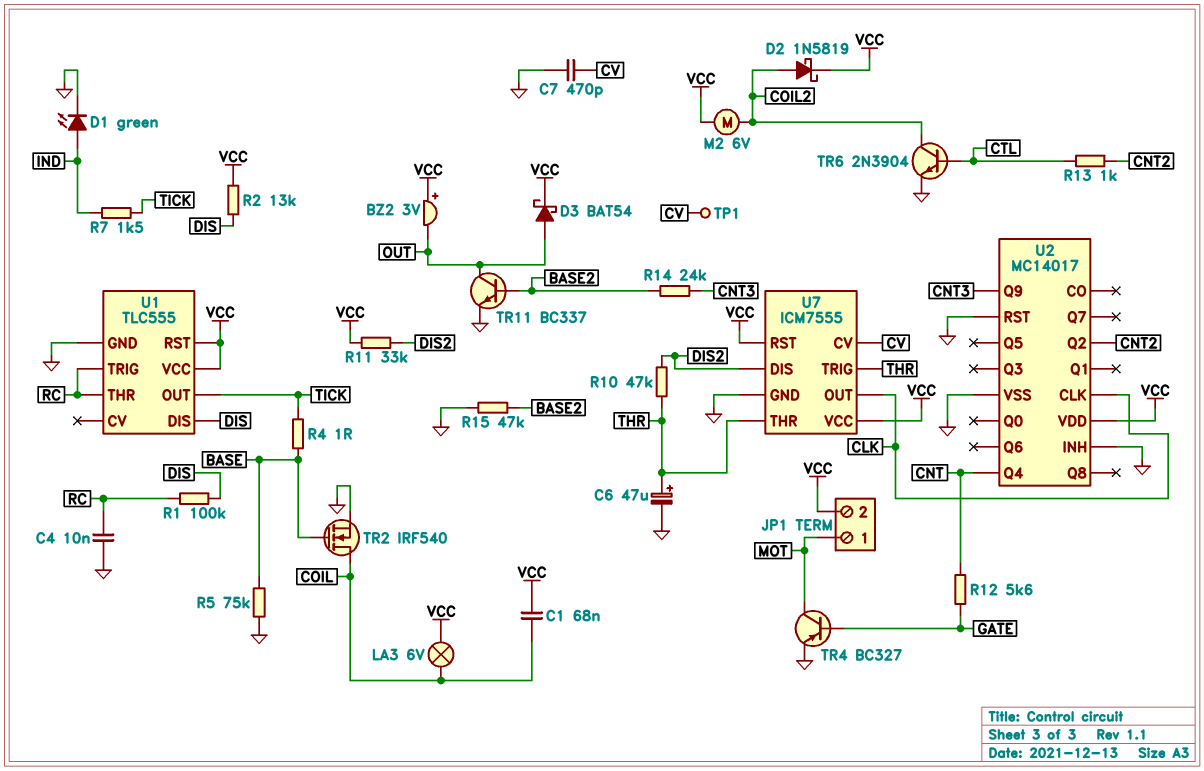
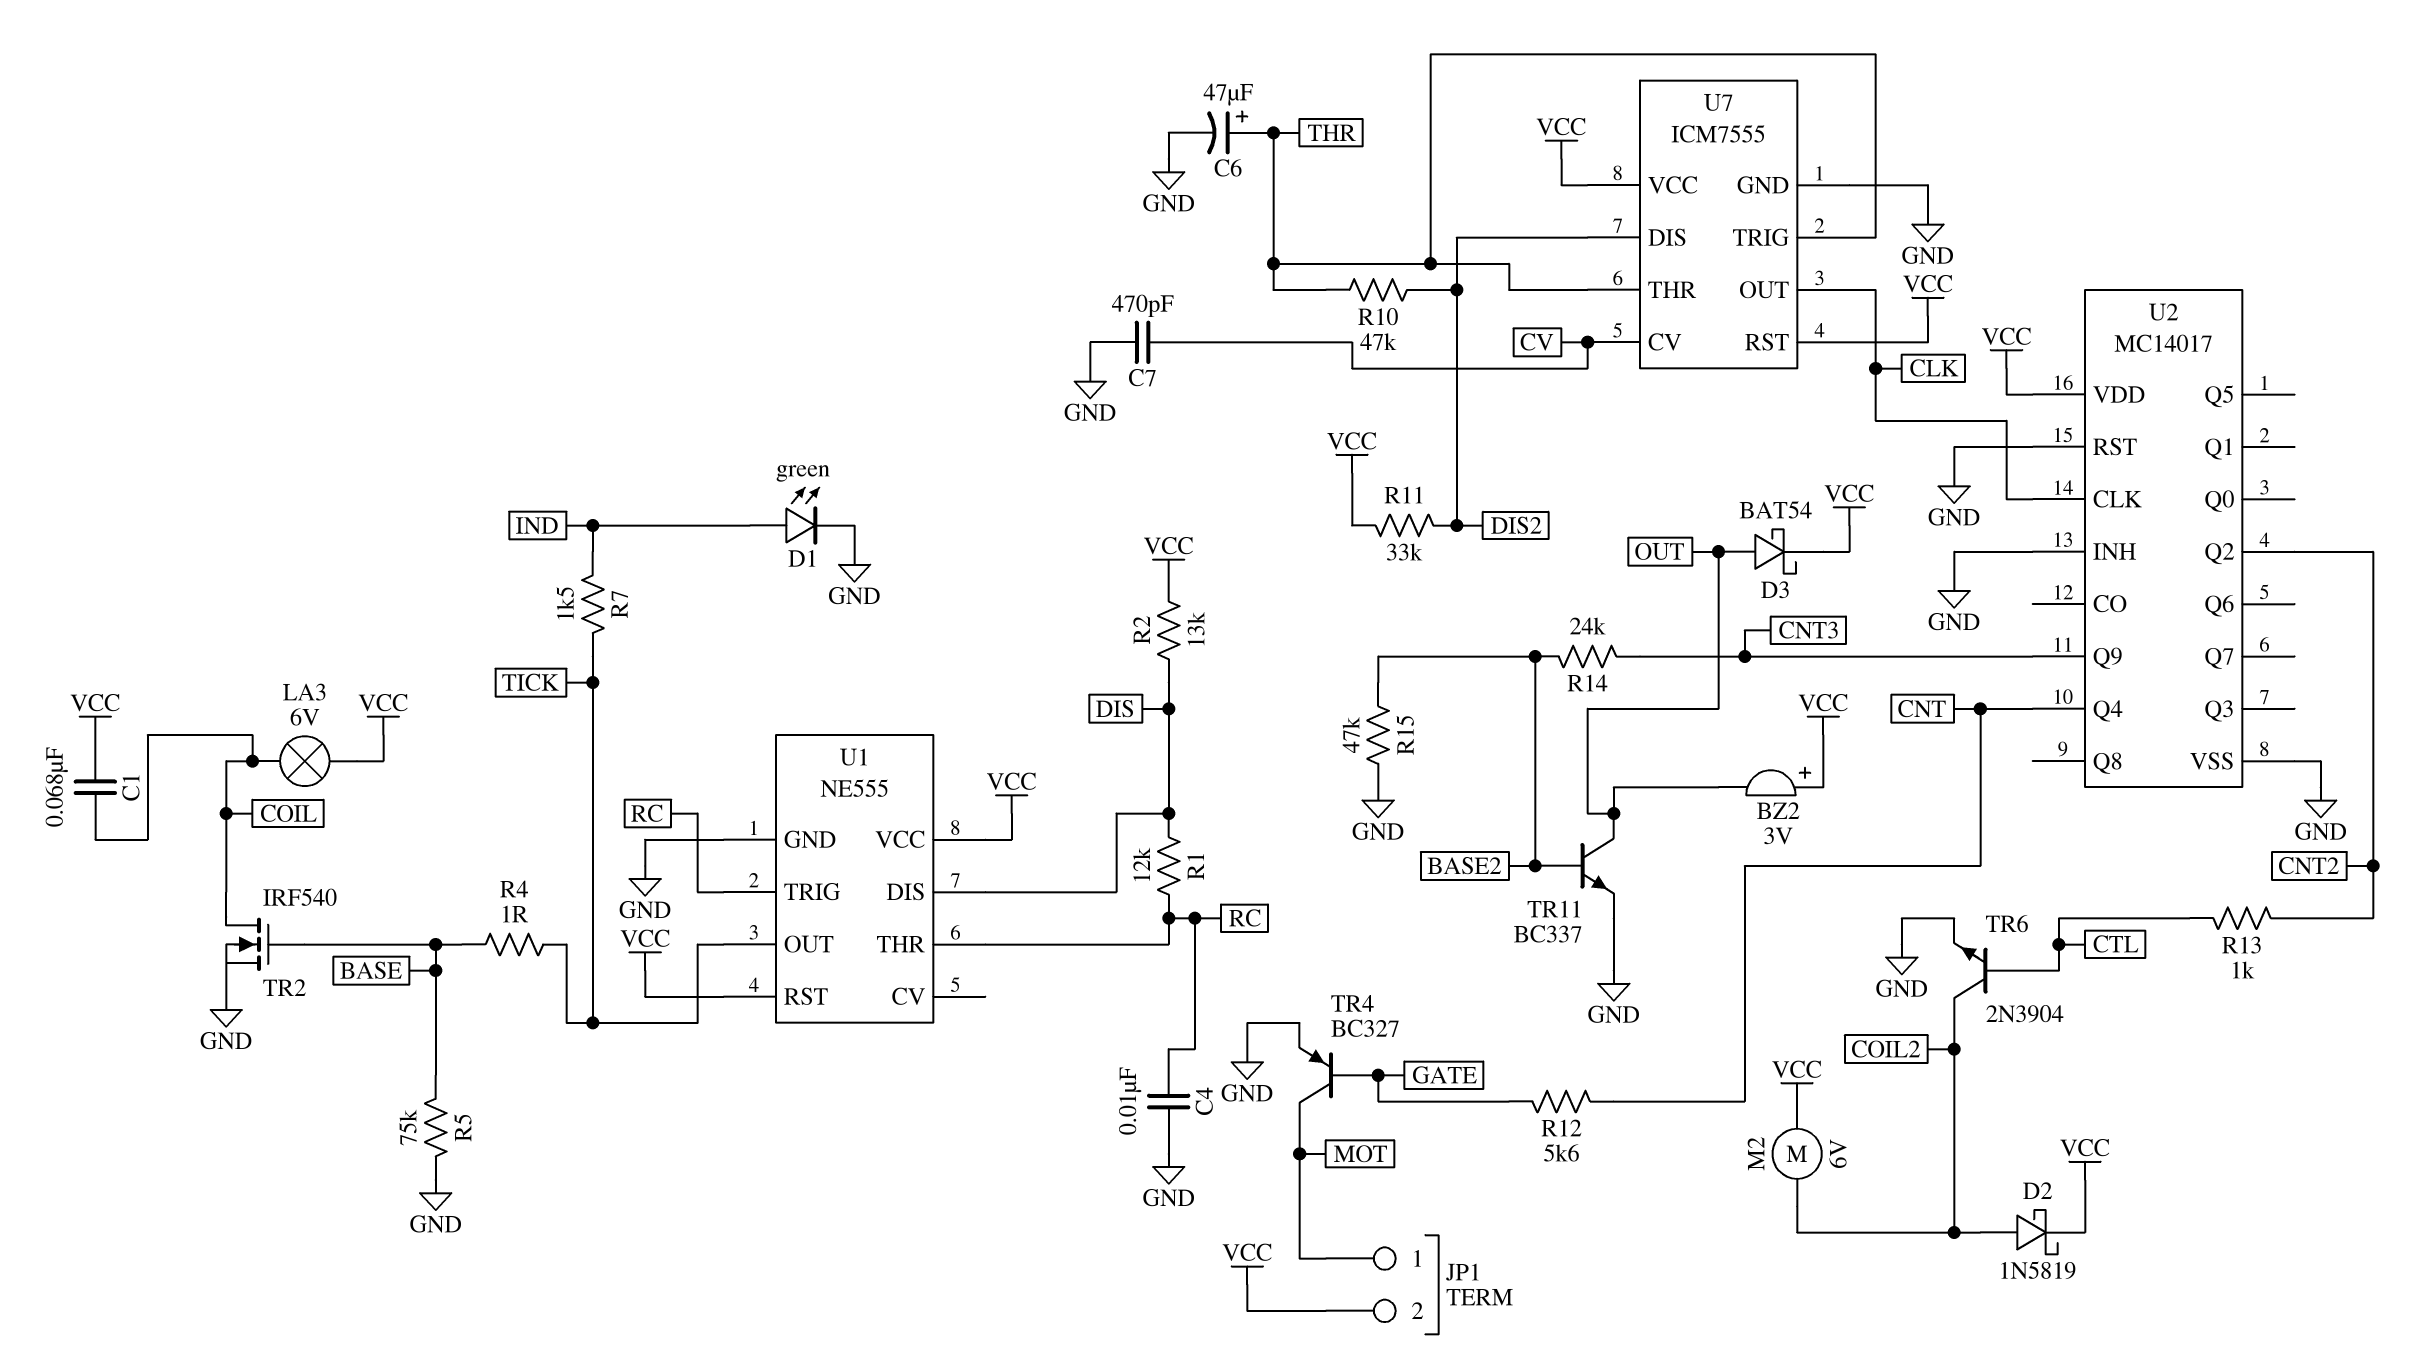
R1: 100k (DIS, RC) -> 12k (DIS, RC)
TP1: test point (CV) -> none
U1: TLC555 -> NE555

